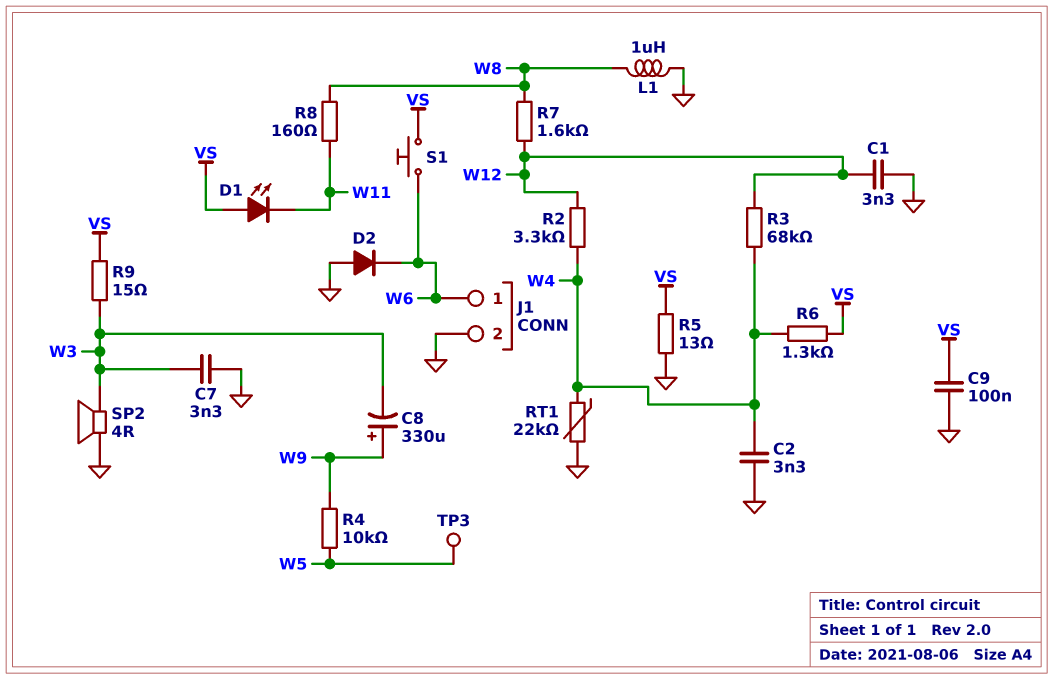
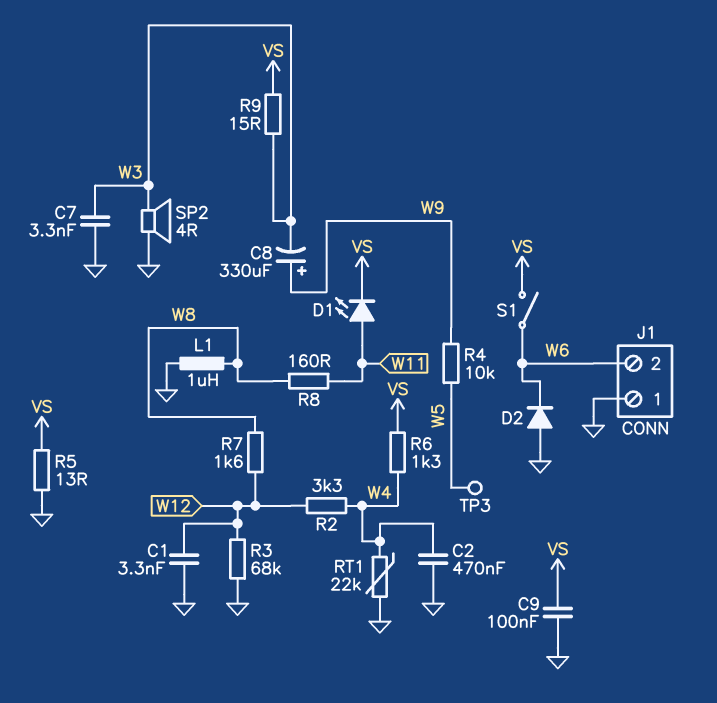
C2: 3.3nF (GND, W4) -> 470nF (GND, W4)
D1: LED (A VS, K W11) -> LED (A W11, K VS)
J1 pin 1: W6 -> GND
J1 pin 2: GND -> W6
R3: 68k (W4, W12) -> 68k (GND, W12)
S1: button (VS, W6) -> switch (VS, W6)

